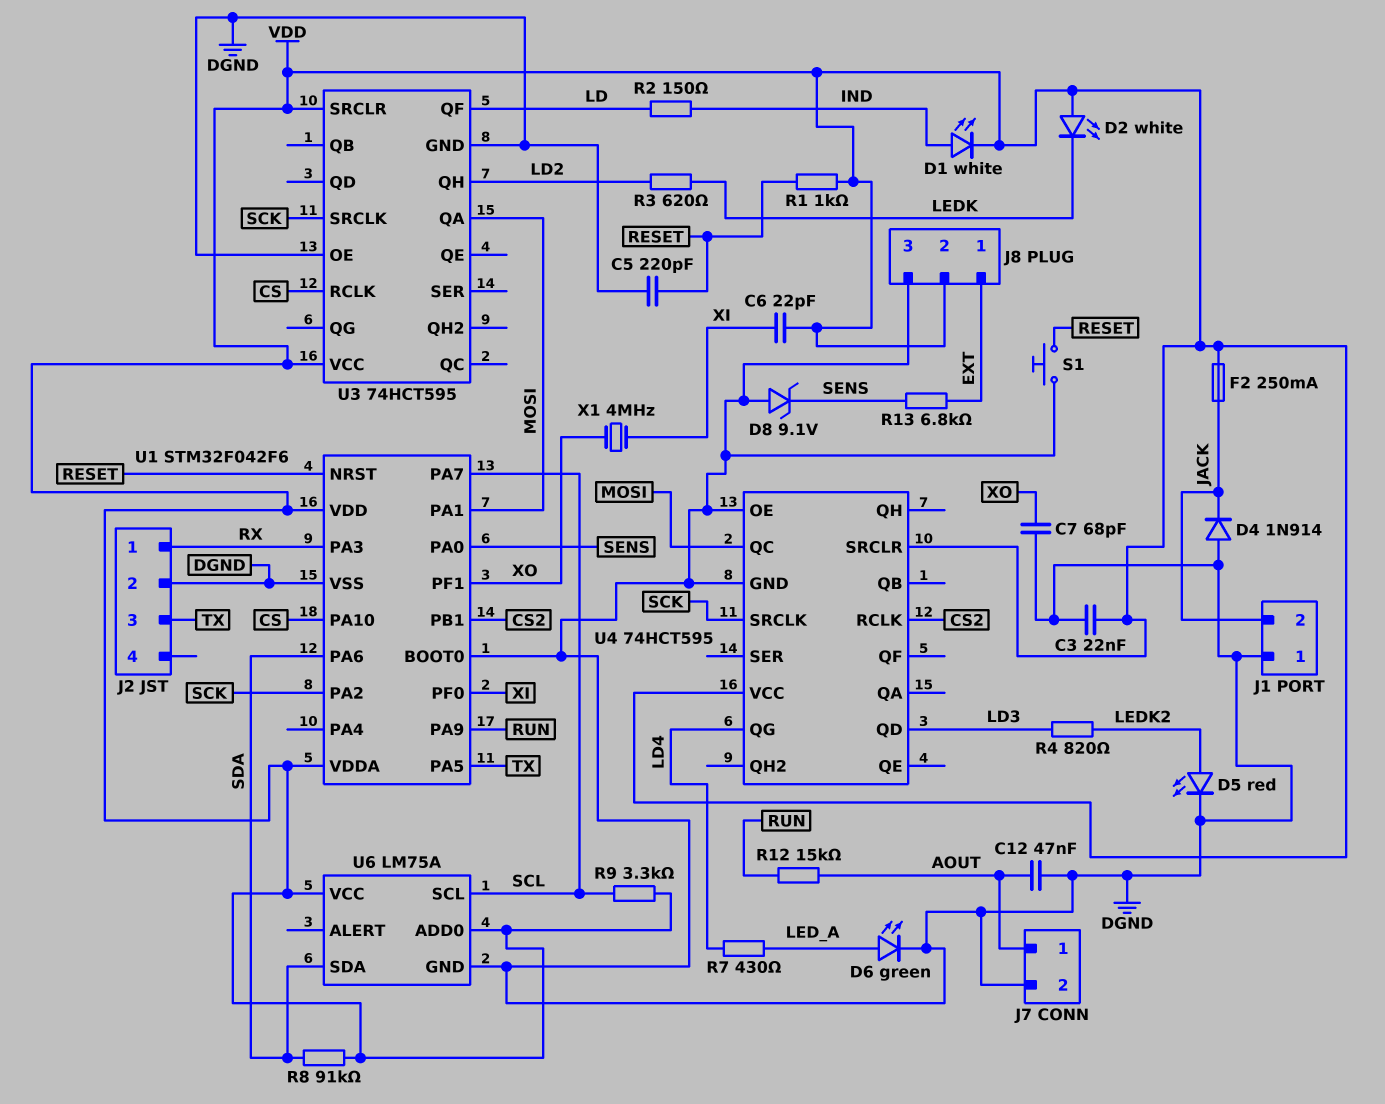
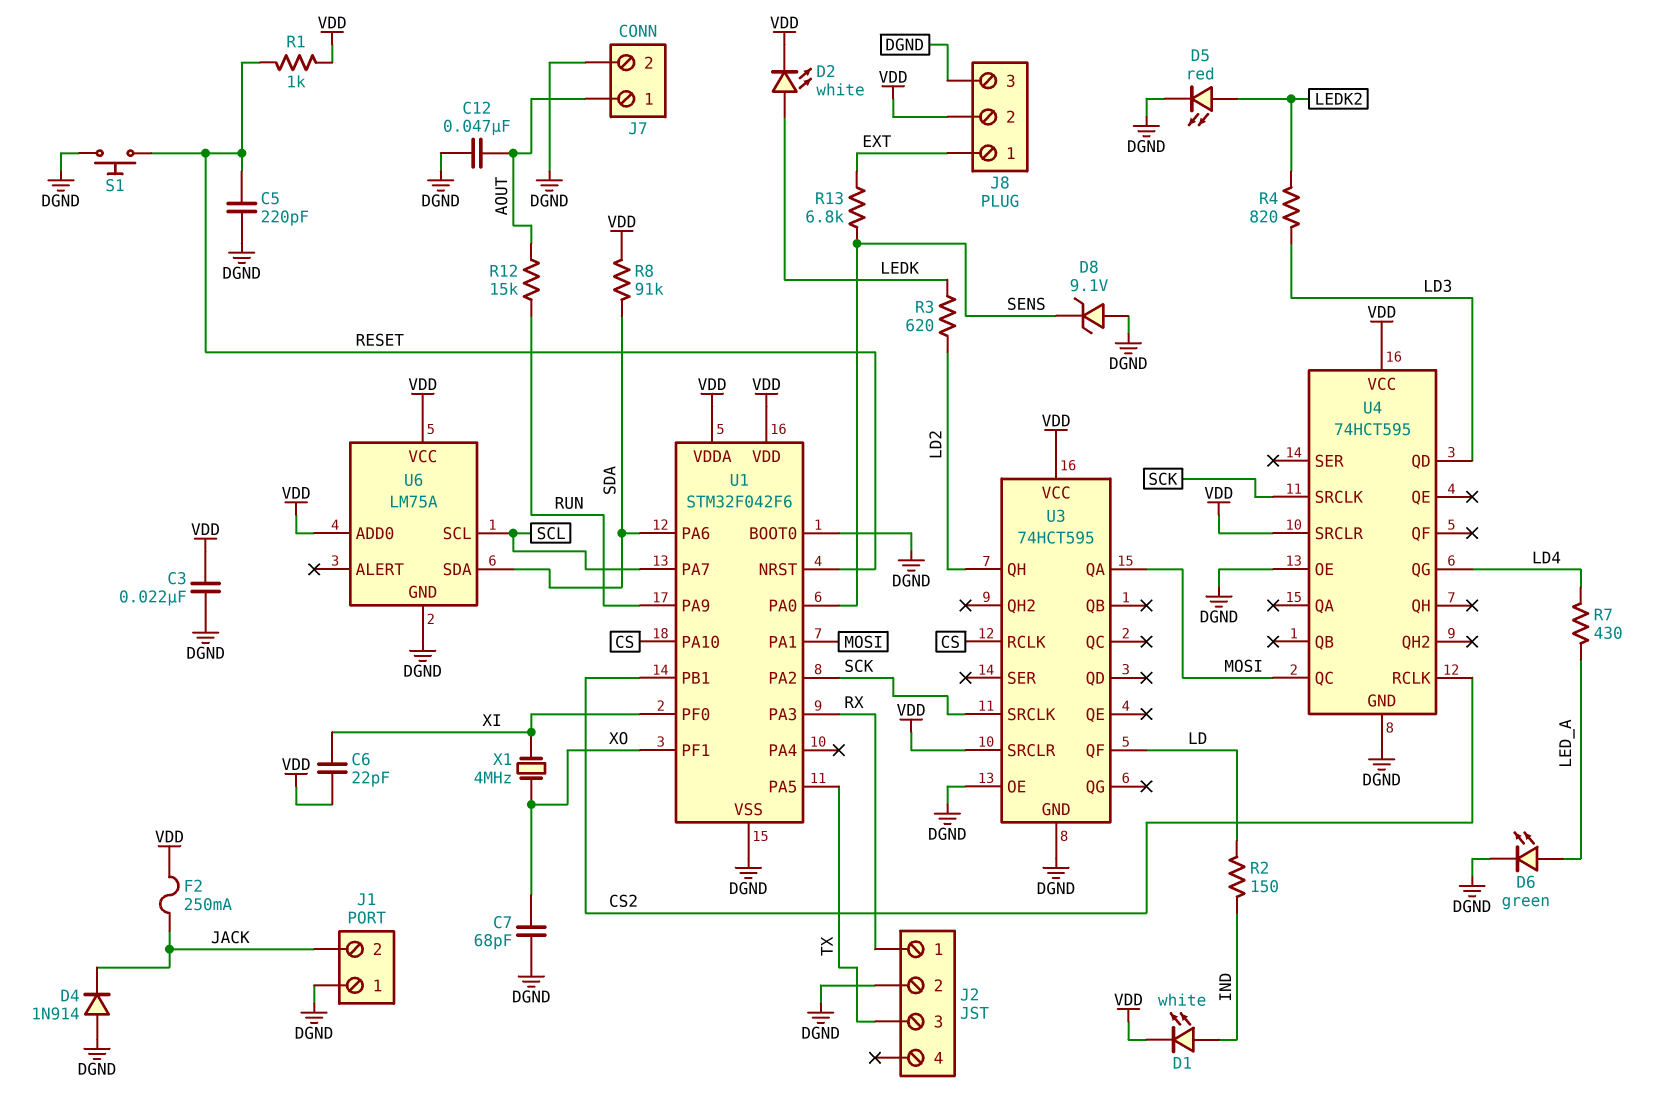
D2: LED white (A VDD, K LEDK) -> LED white (A LEDK, K VDD)
R9: 3.3k (SCL, VDD) -> none

